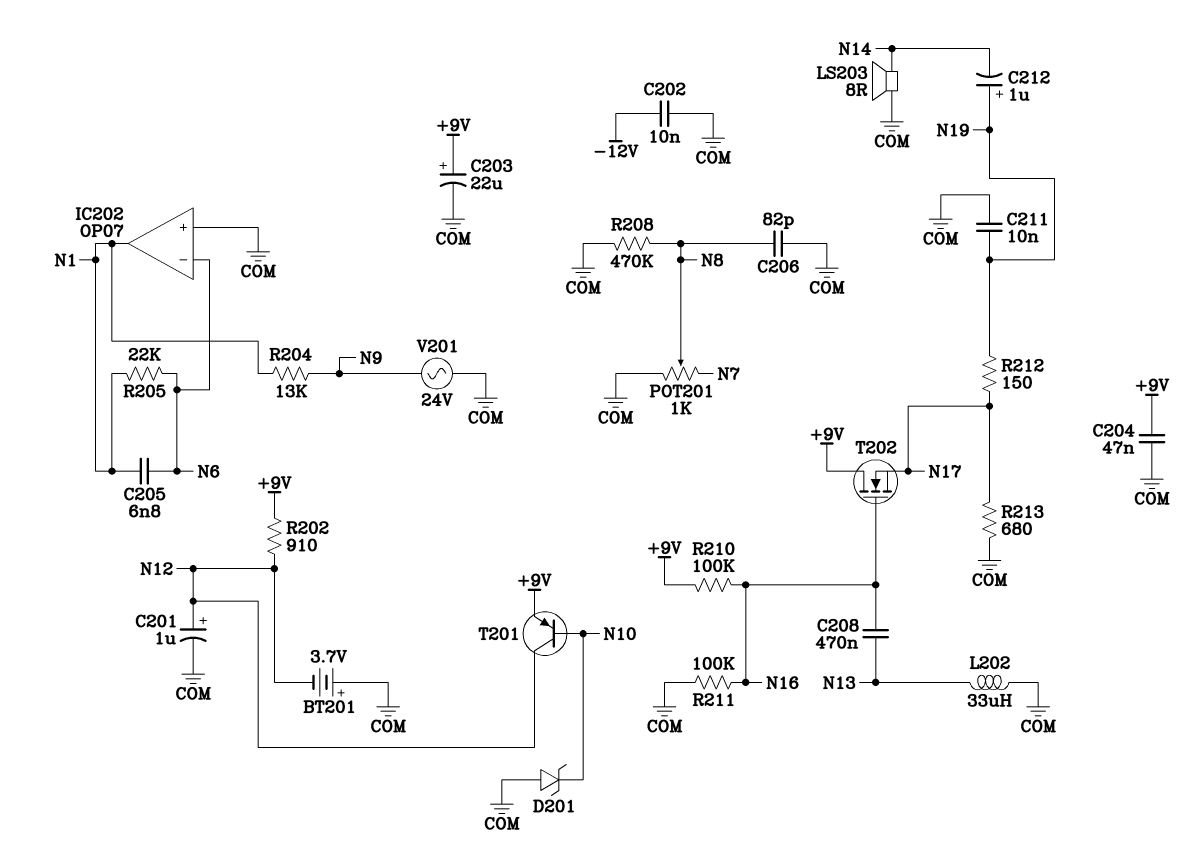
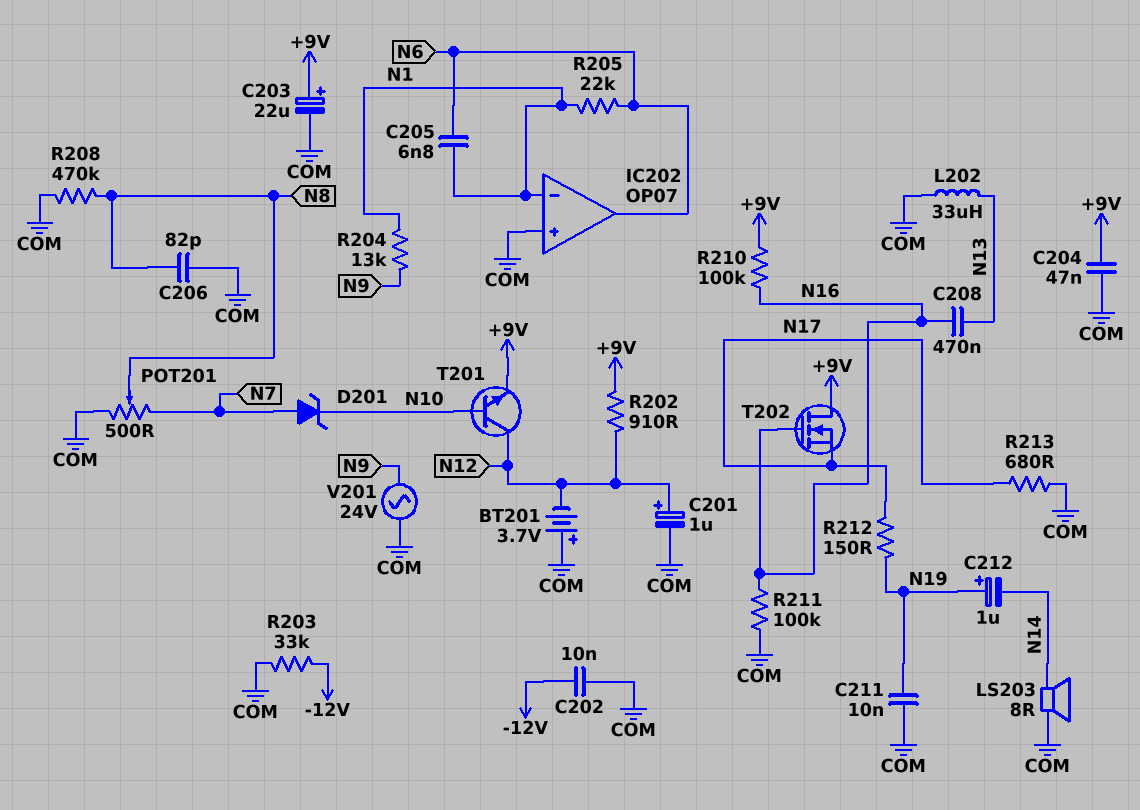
D201: zener (A COM, K N10) -> zener (A N7, K N10)
IC202 pin in-: N6 -> N1
IC202 pin out: N1 -> N6
POT201: 1k (COM, N7, wiper N8) -> 500 (COM, N7, wiper N8)
R203: none -> 33k (-12V, COM)
T201: PNP (B N10, C N12, E +9V) -> NPN (B N10, C N12, E +9V)

